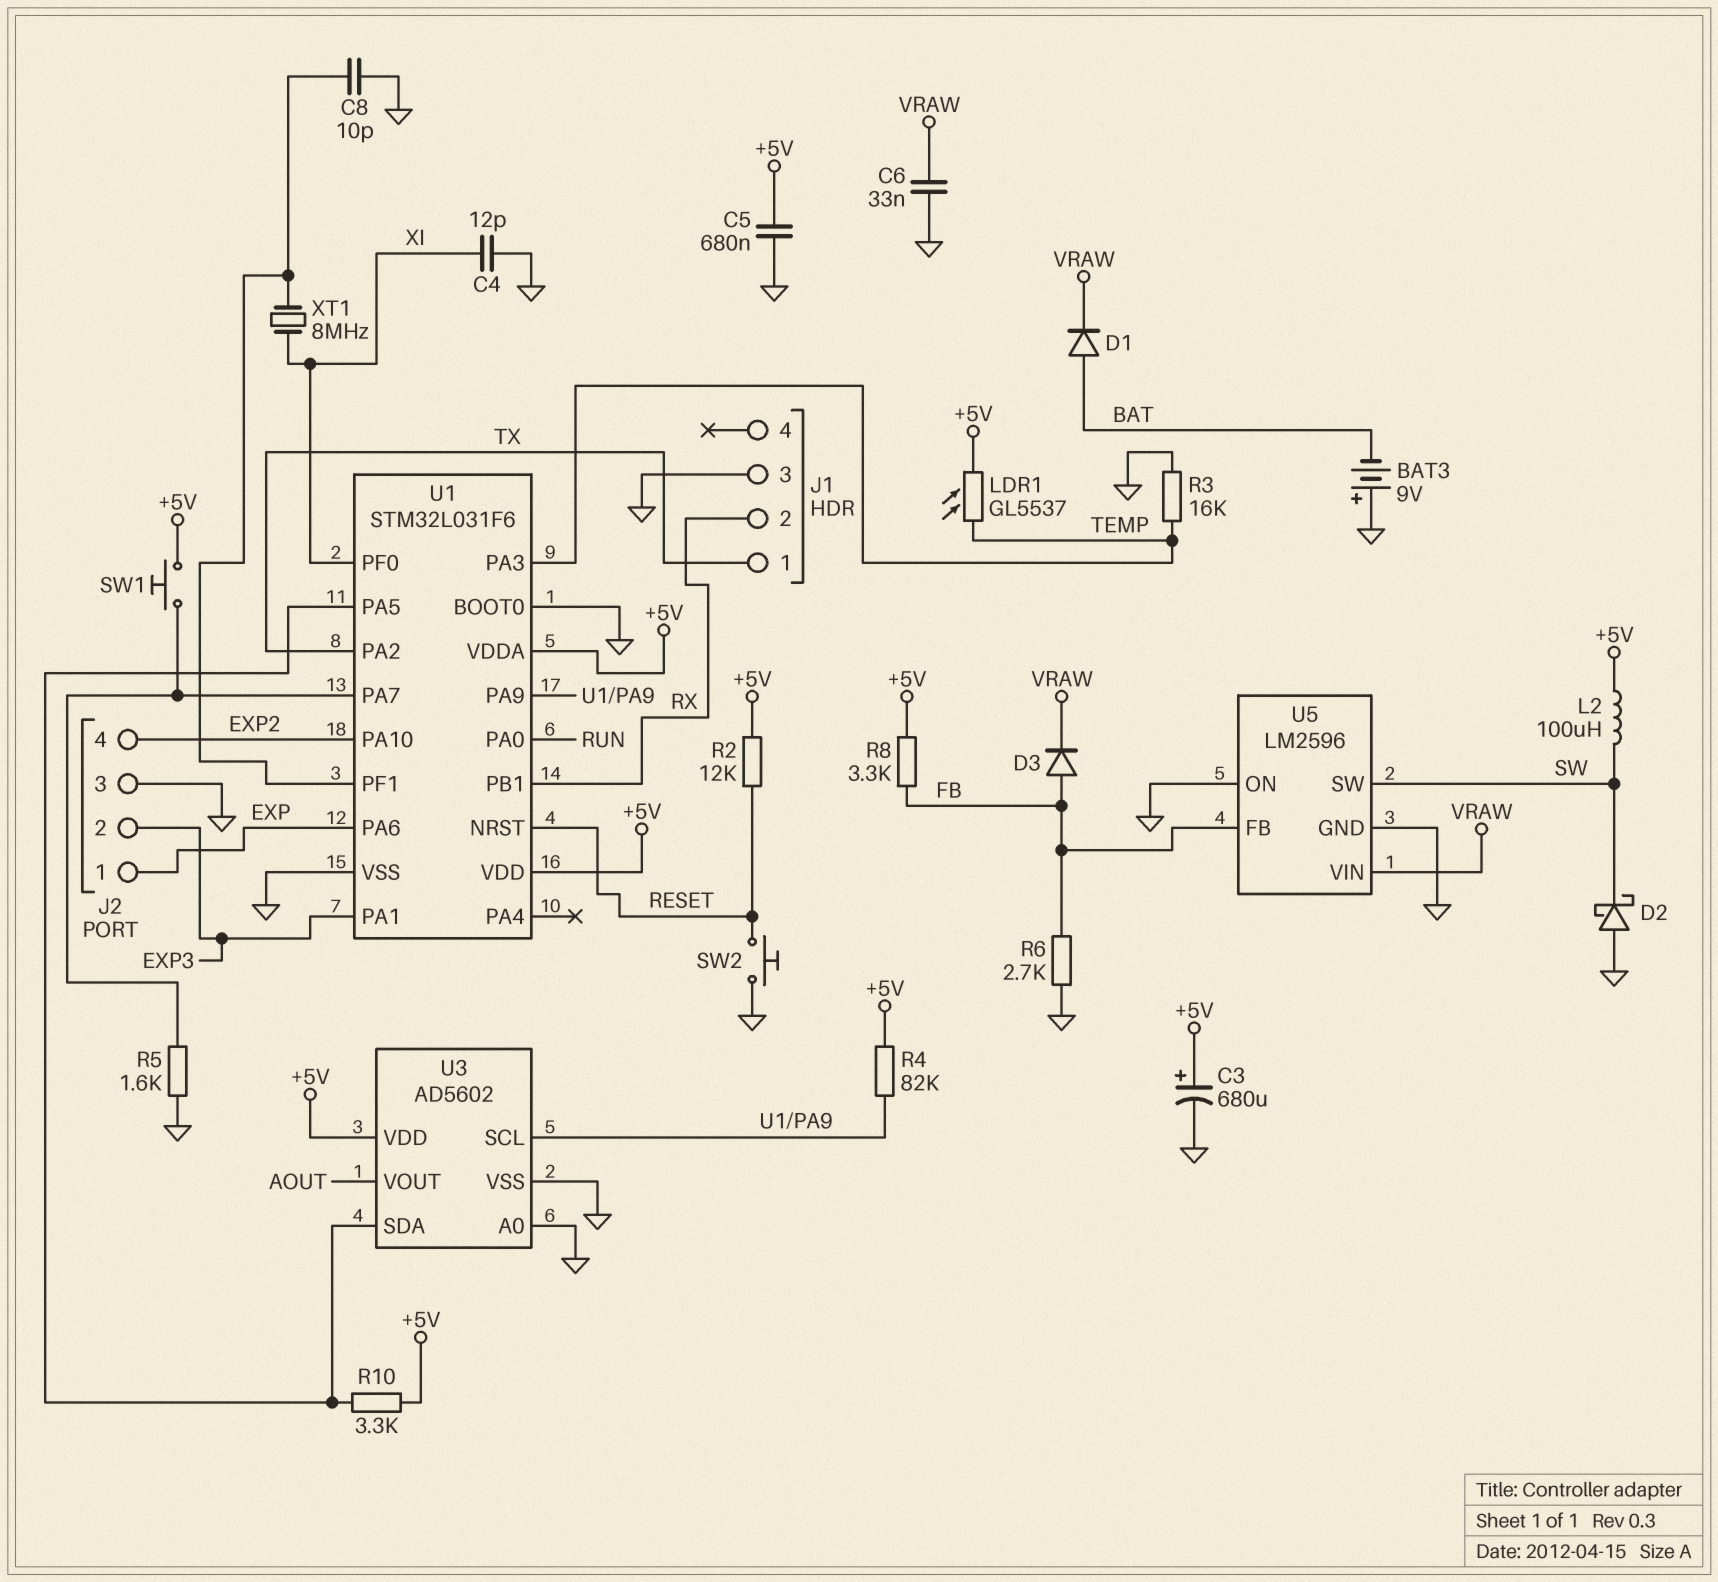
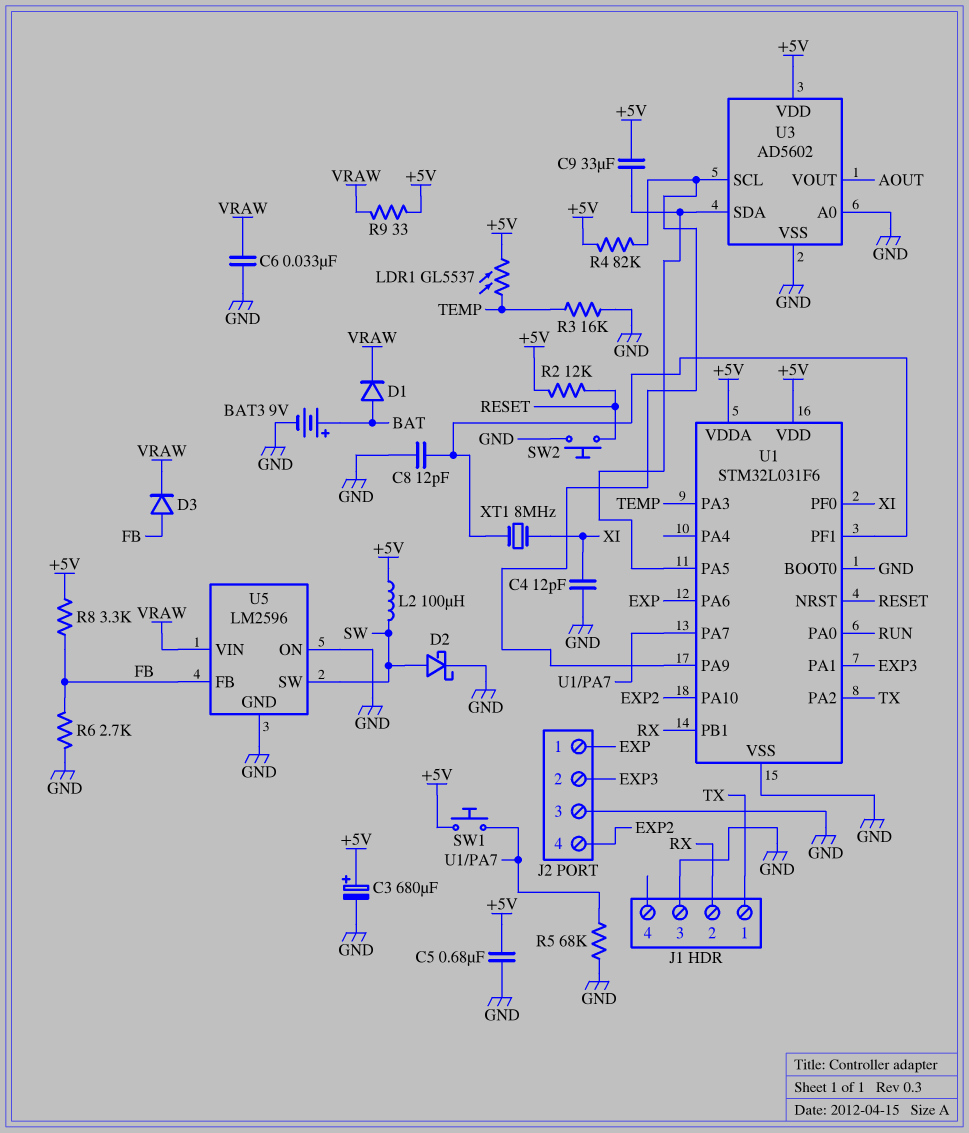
BAT3: 9V (plus GND, minus BAT) -> 9V (plus BAT, minus GND)
C8: 10pF (GND, U1/PF1) -> 12pF (GND, U1/PF1)
C9: none -> 33uF (+5V, U1/PA5)
D2: schottky (A GND, K SW) -> schottky (A SW, K GND)
R5: 1.6k (GND, U1/PA7) -> 68k (GND, U1/PA7)
R9: none -> 33 (+5V, VRAW)
R10: 3.3k (+5V, U1/PA5) -> none

